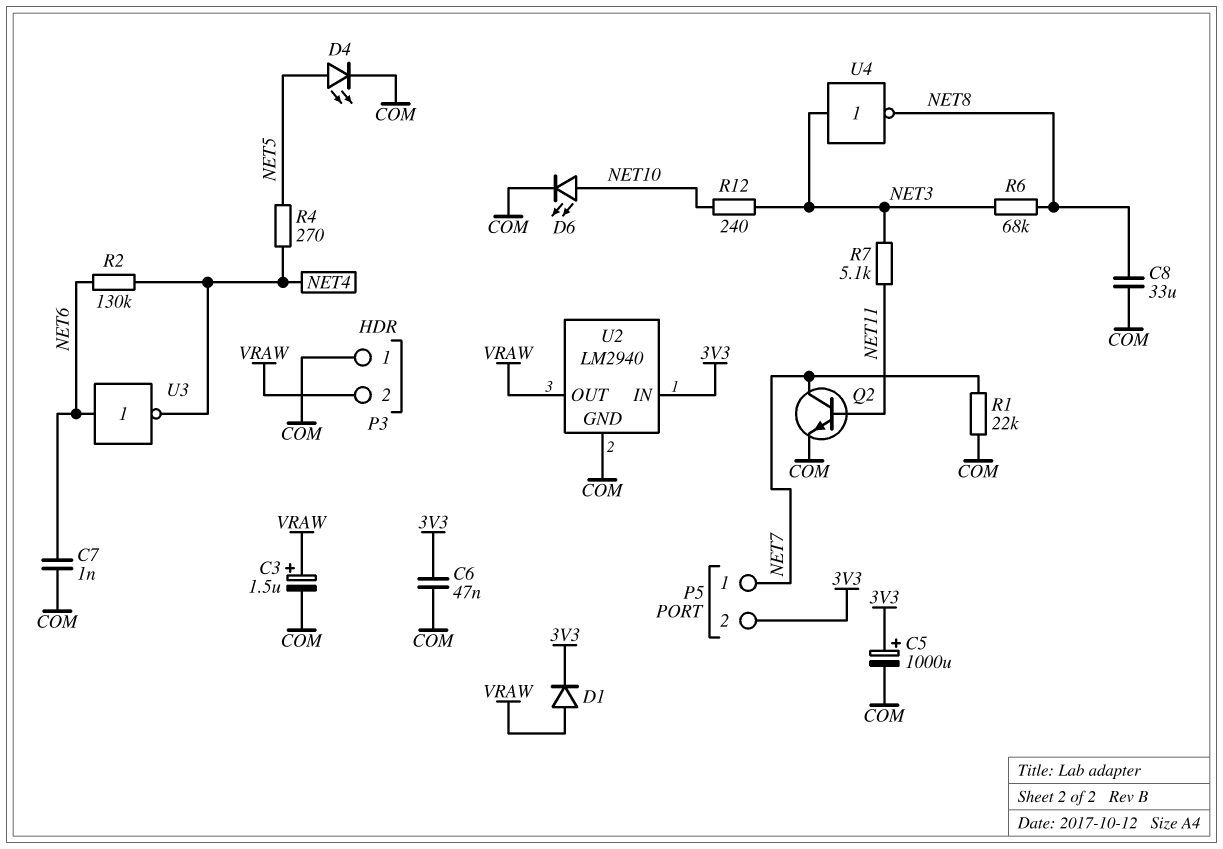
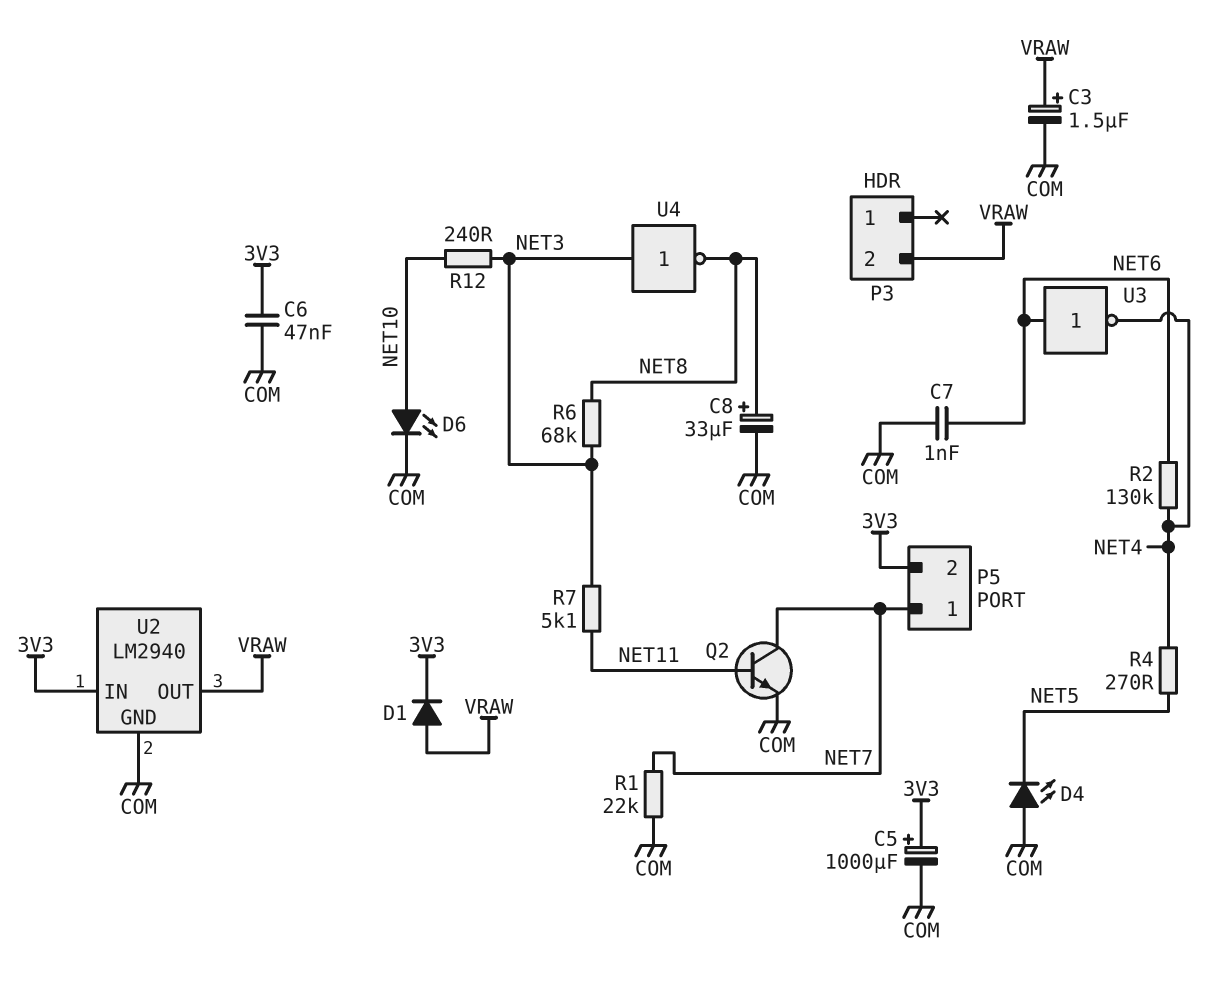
C8: 33uF (COM, NET8) -> 33uF (plus NET8, minus COM)
D4: LED (A NET5, K COM) -> LED (A COM, K NET5)
P3 pin 1: COM -> none

